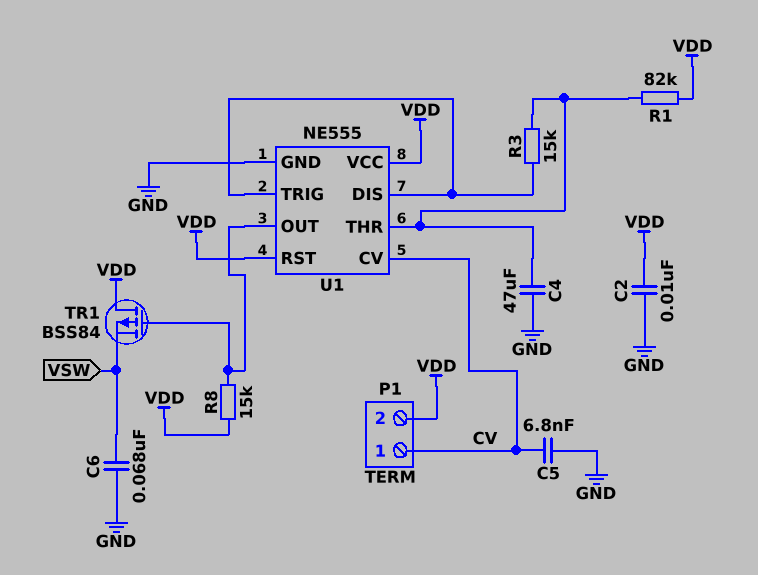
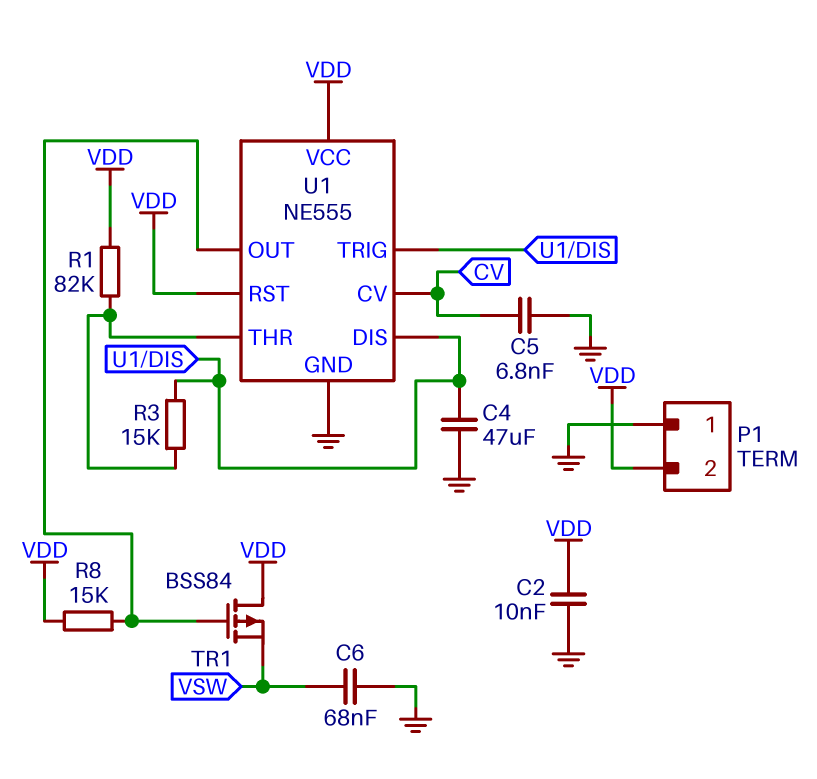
C4: 47uF (GND, U1/THR) -> 47uF (GND, U1/DIS)
P1 pin 1: CV -> GND

